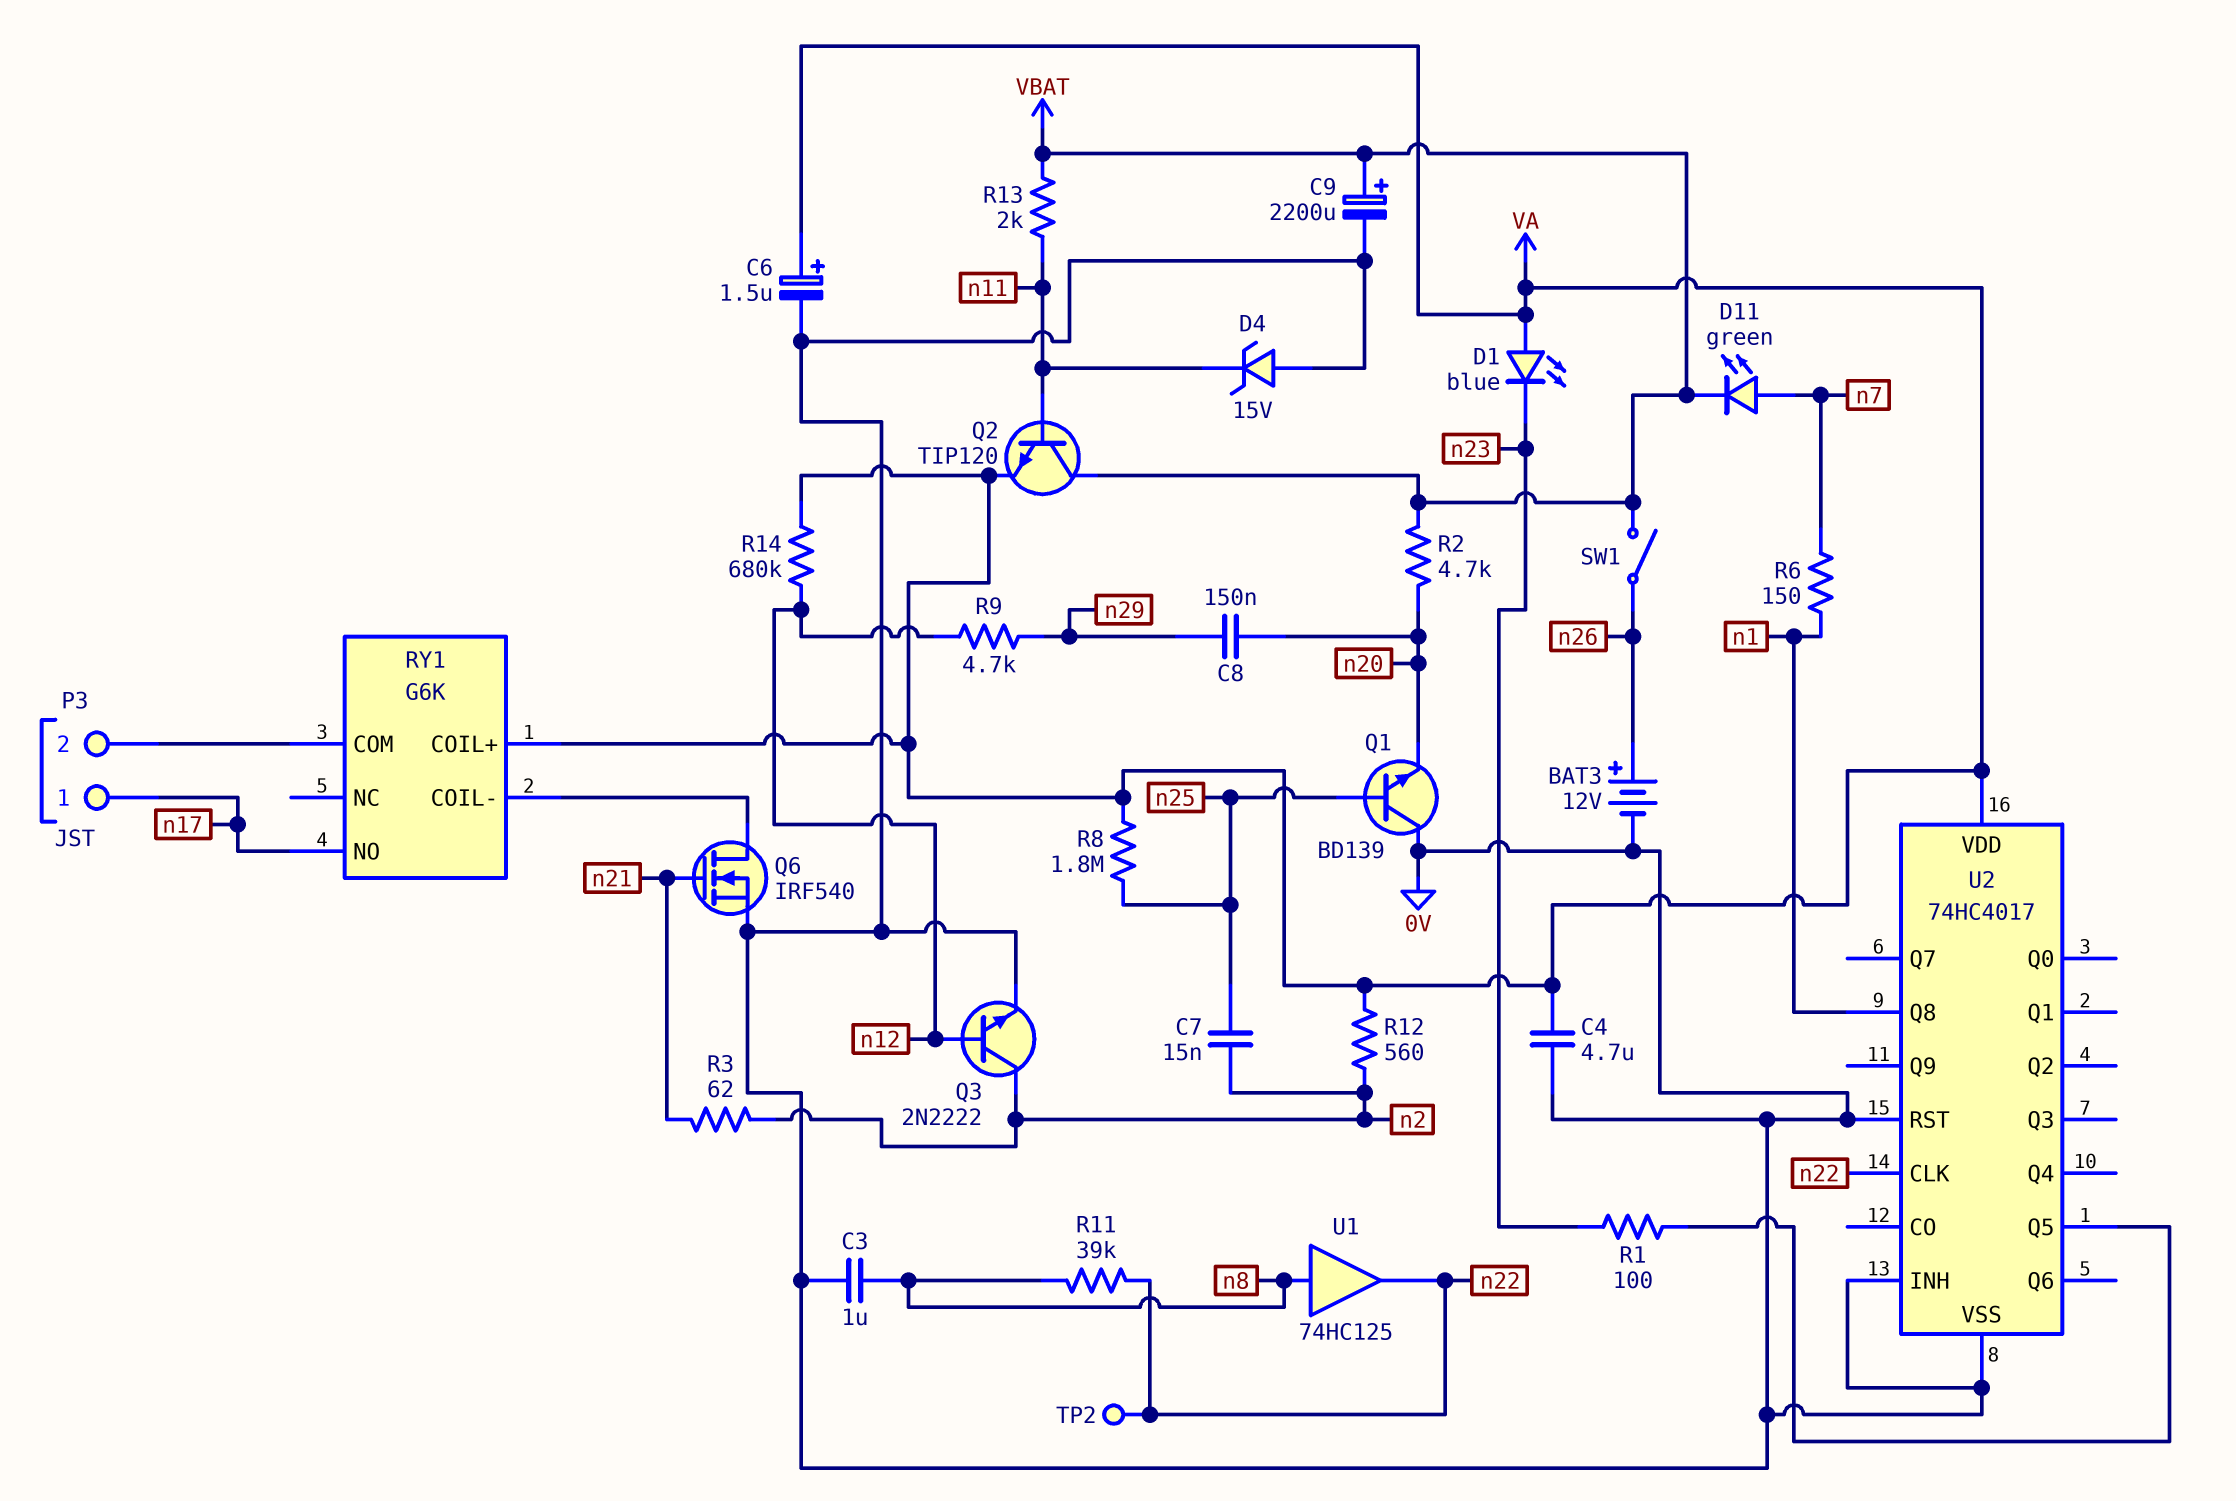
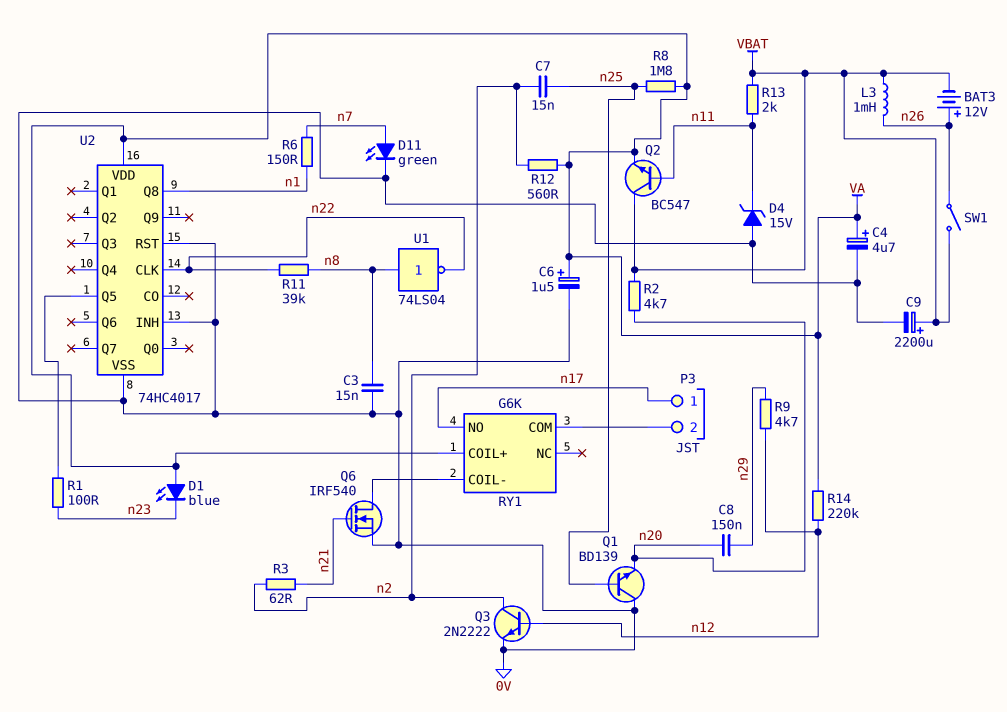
BAT3: 12V (plus n26, minus 0V) -> 12V (plus n26, minus VBAT)
C3: 1uF (0V, n8) -> 15nF (0V, n8)
C4: 4.7uF (0V, VA) -> 4.7uF (plus VA, minus 0V)
D11: LED green (A n7, K VBAT) -> LED green (A n7, K 0V)
L3: none -> 1mH (VBAT, n26)
Q2: NPN TIP120 (B n11, C VBAT, E VA) -> NPN BC547 (B n11, C VBAT, E VA)
R14: 680k (VA, n12) -> 220k (VA, n12)
TP2: test point (n22) -> none
U1: buffer 74HC125 (in n8, out n22) -> NOT 74LS04 (in n8, out n22)

